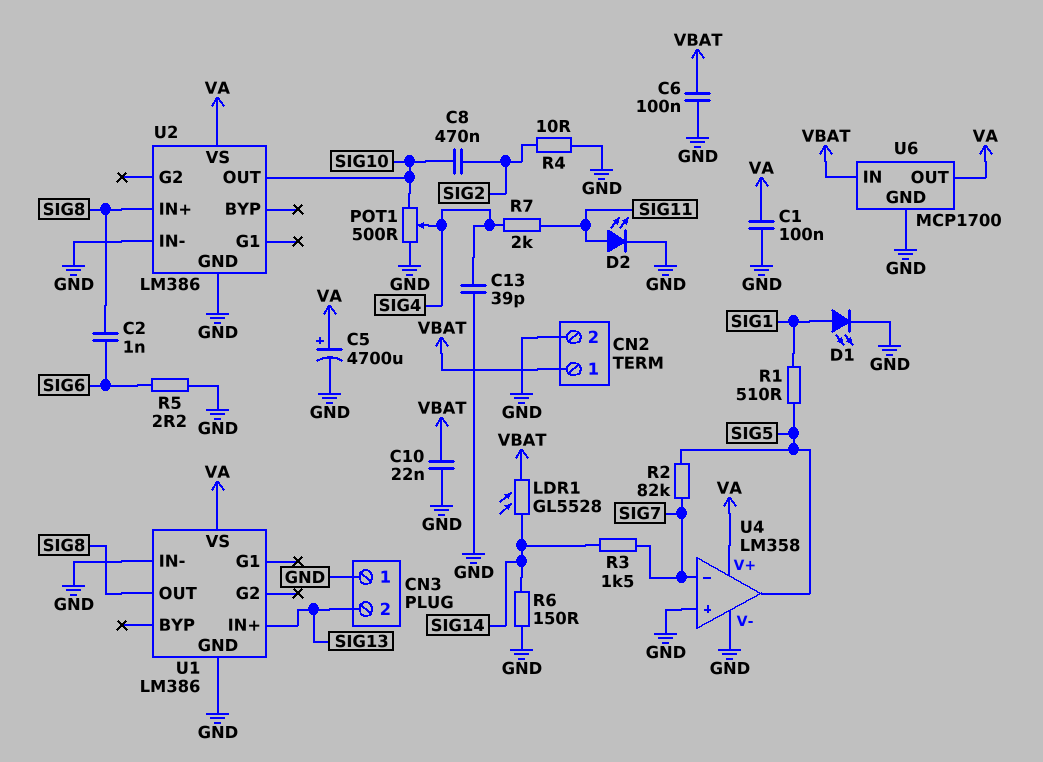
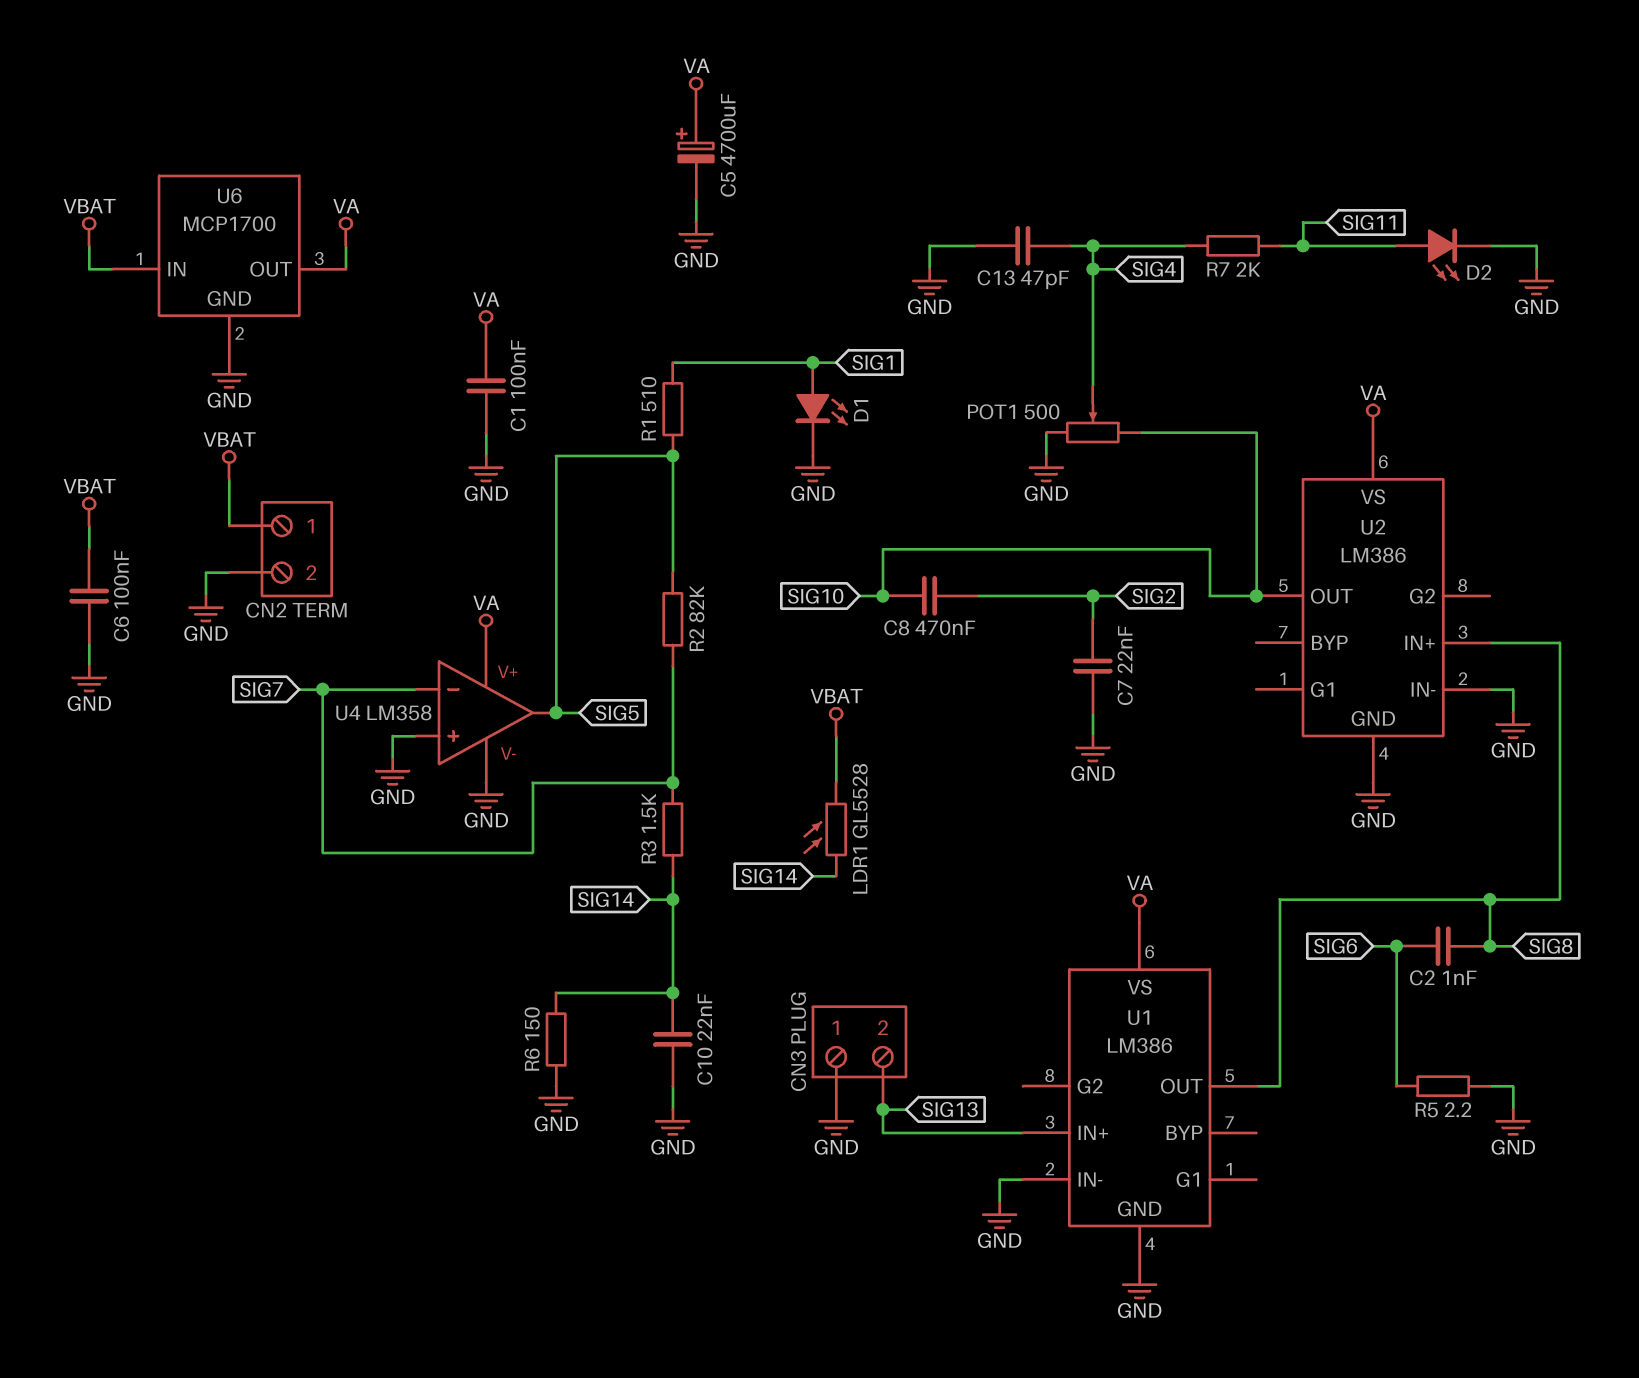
C7: none -> 22nF (GND, SIG2)
C10: 22nF (GND, VBAT) -> 22nF (GND, SIG14)
C13: 39pF (GND, SIG4) -> 47pF (GND, SIG4)
R4: 10 (GND, SIG2) -> none

